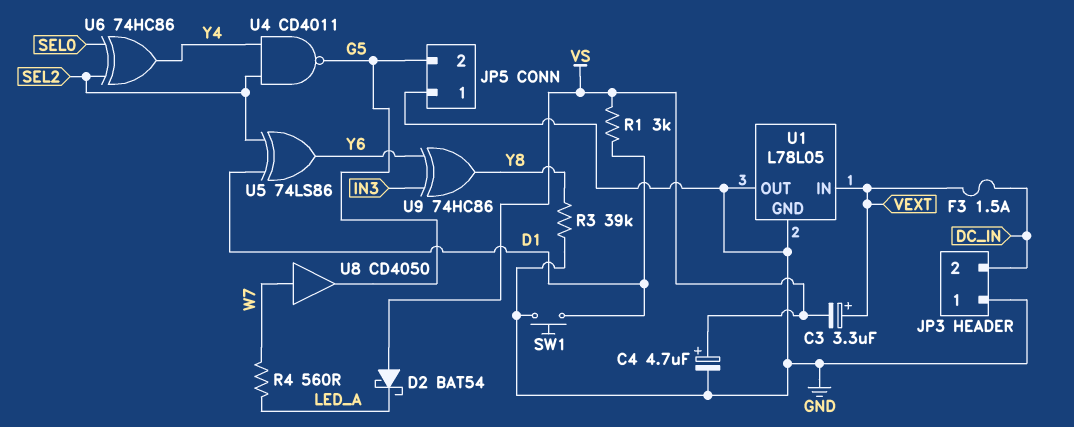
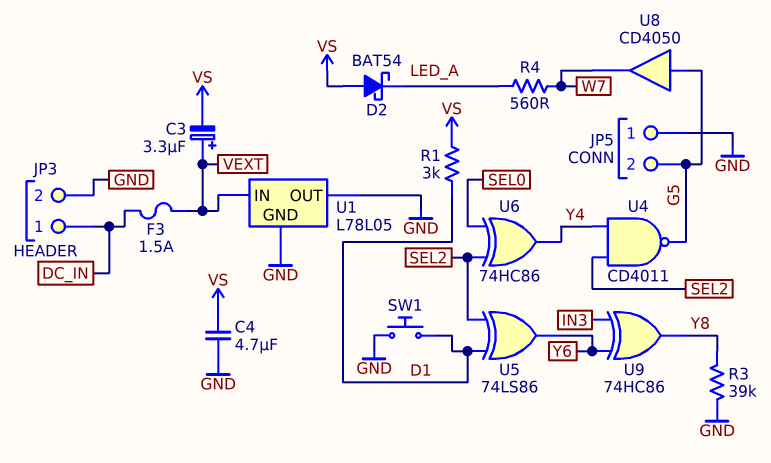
C4: 4.7uF (plus VS, minus GND) -> 4.7uF (GND, VS)
JP3 pin 1: GND -> DC_IN
JP3 pin 2: DC_IN -> GND
U8: buffer CD4050 (in W7, out G5) -> buffer CD4050 (in G5, out W7)

